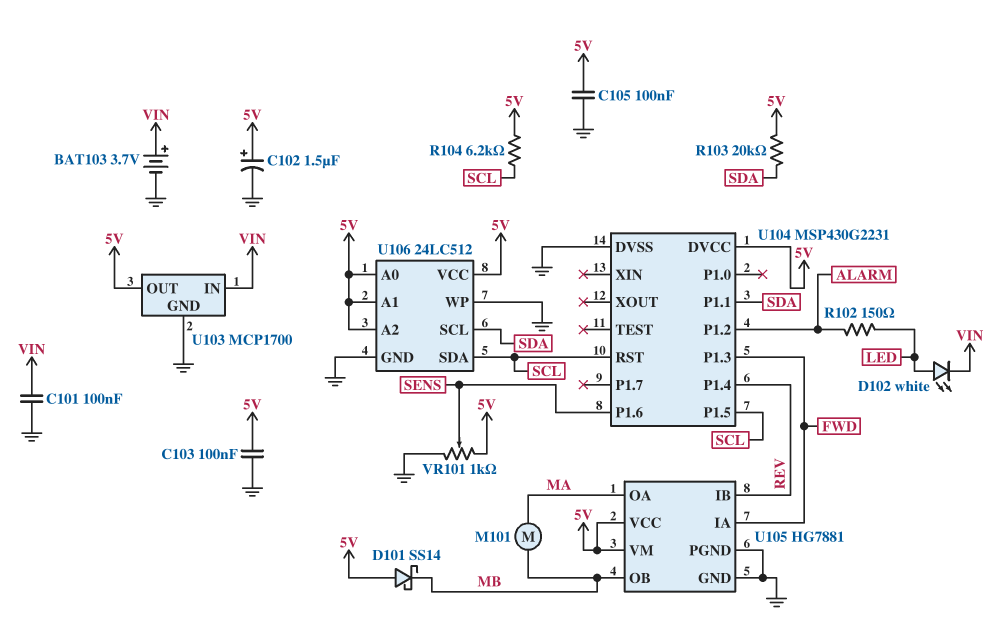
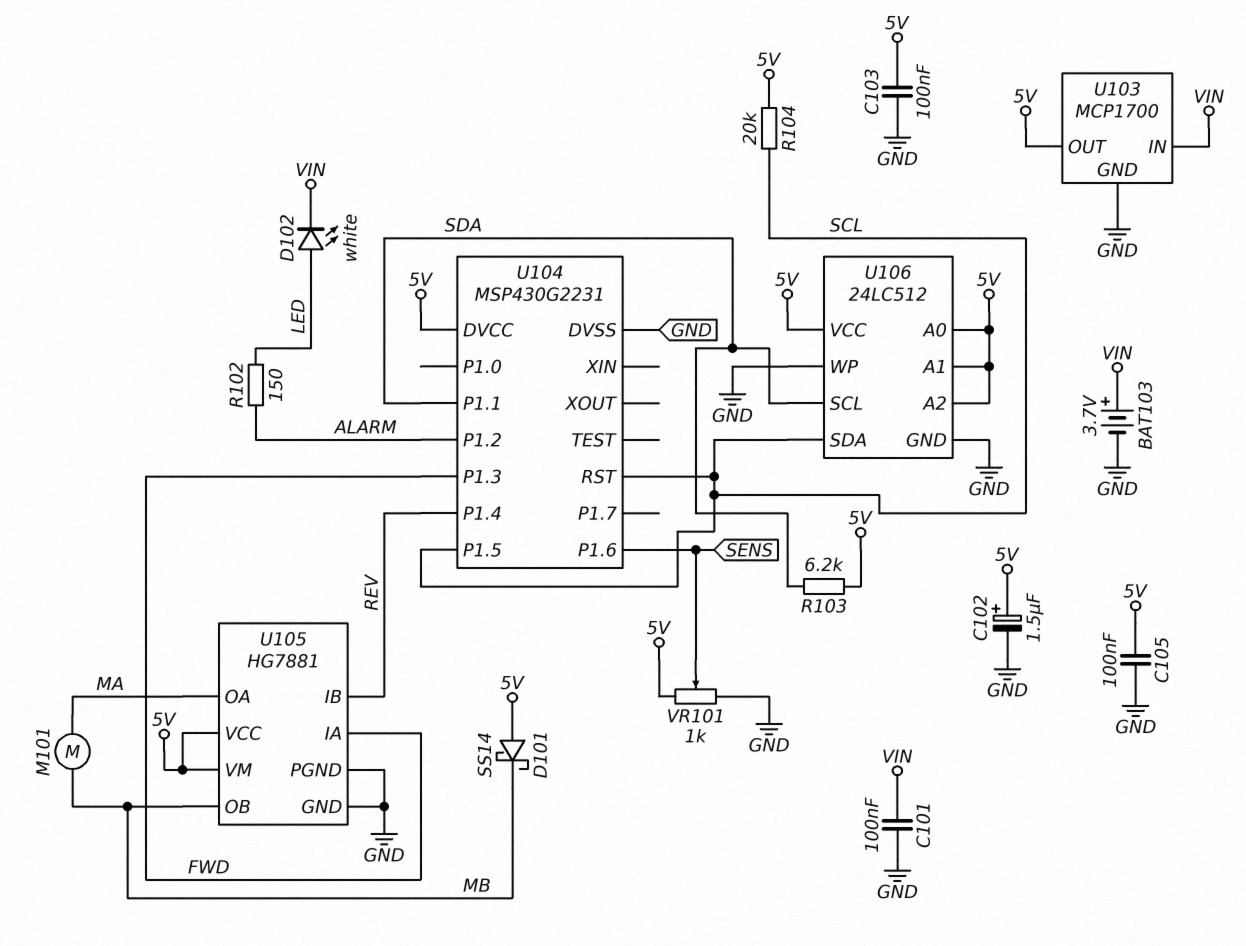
R103: 20k (5V, SDA) -> 6.2k (5V, SDA)
R104: 6.2k (5V, SCL) -> 20k (5V, SCL)

